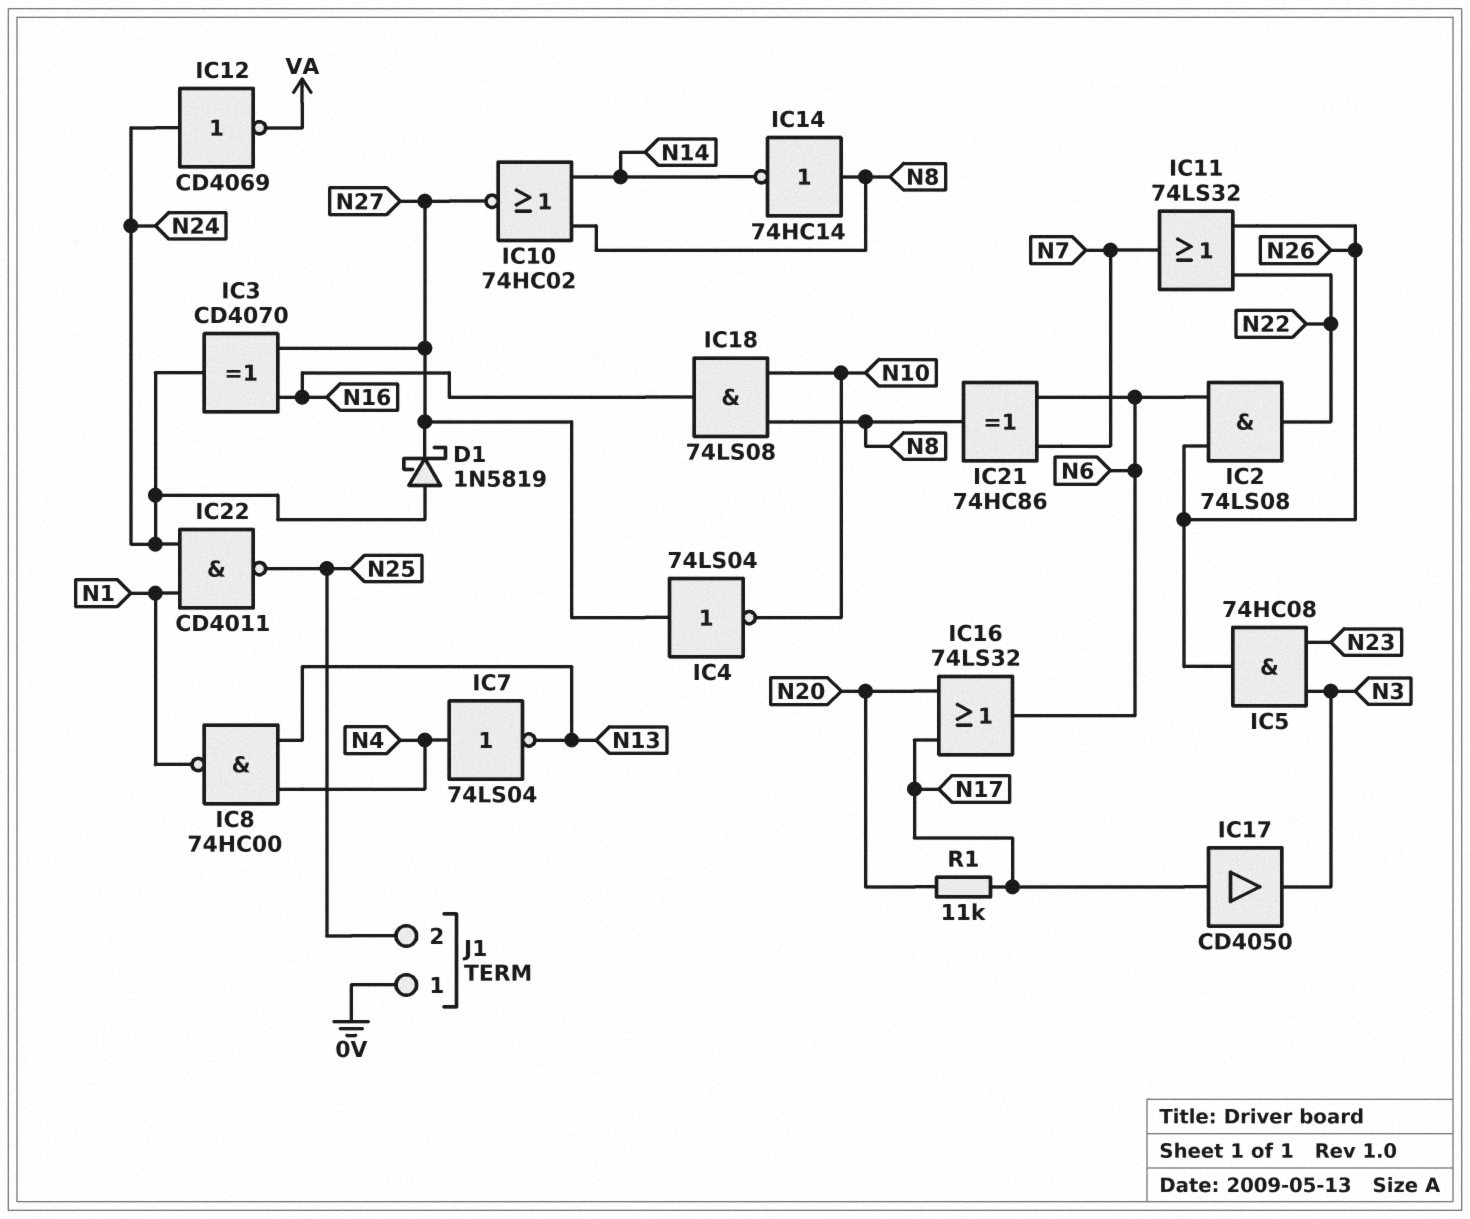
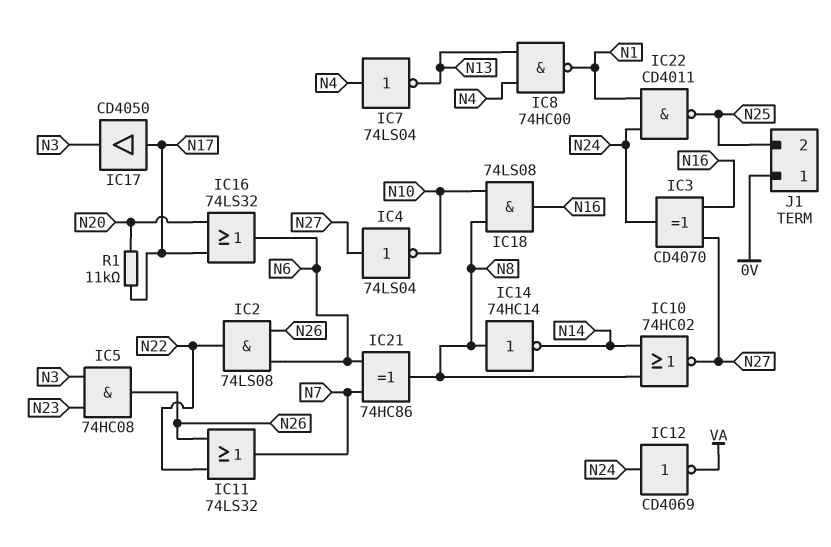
D1: schottky 1N5819 (A N24, K N27) -> none

